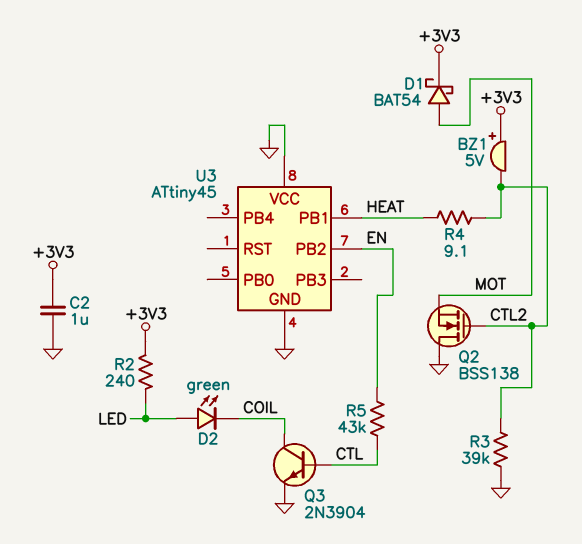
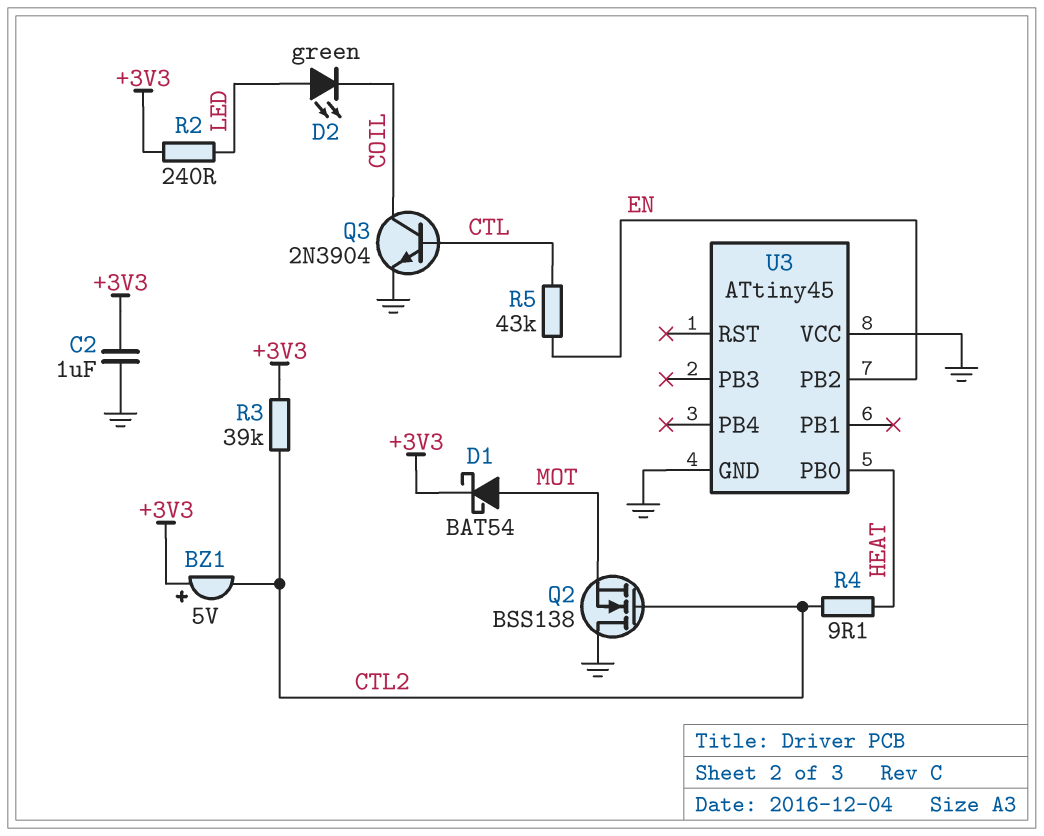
R3: 39k (CTL2, GND) -> 39k (+3V3, CTL2)
U3 pin PB0: none -> HEAT
U3 pin PB1: HEAT -> none

